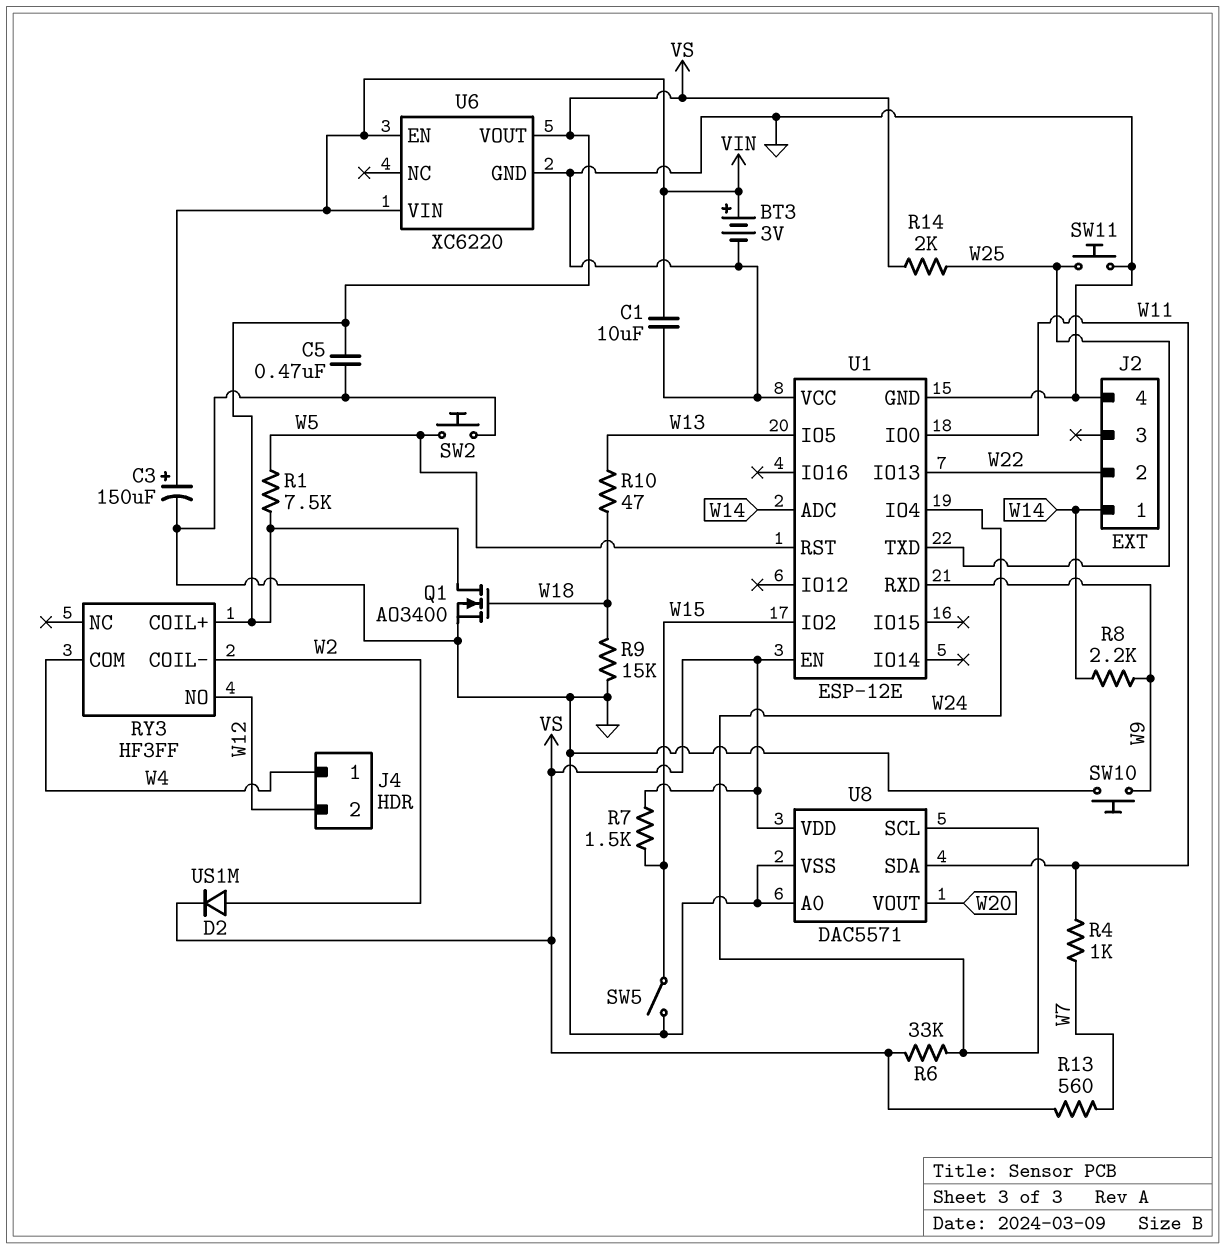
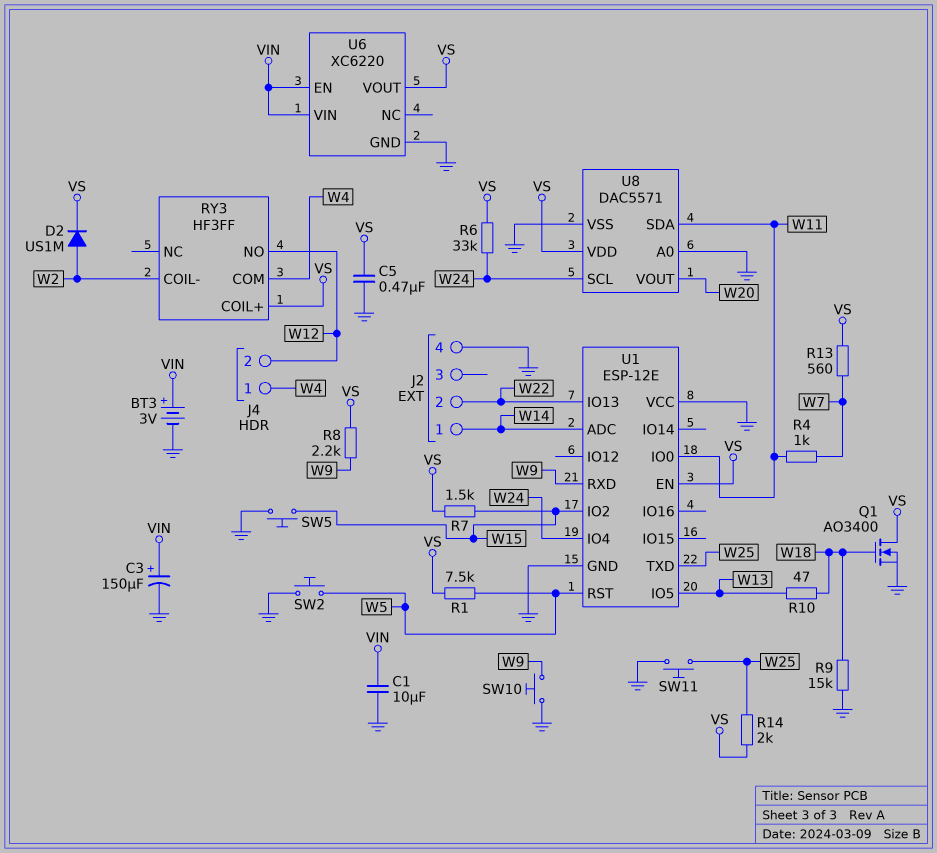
R8: 2.2k (W9, W14) -> 2.2k (VS, W9)
SW5: switch (GND, W15) -> button (GND, W15)

